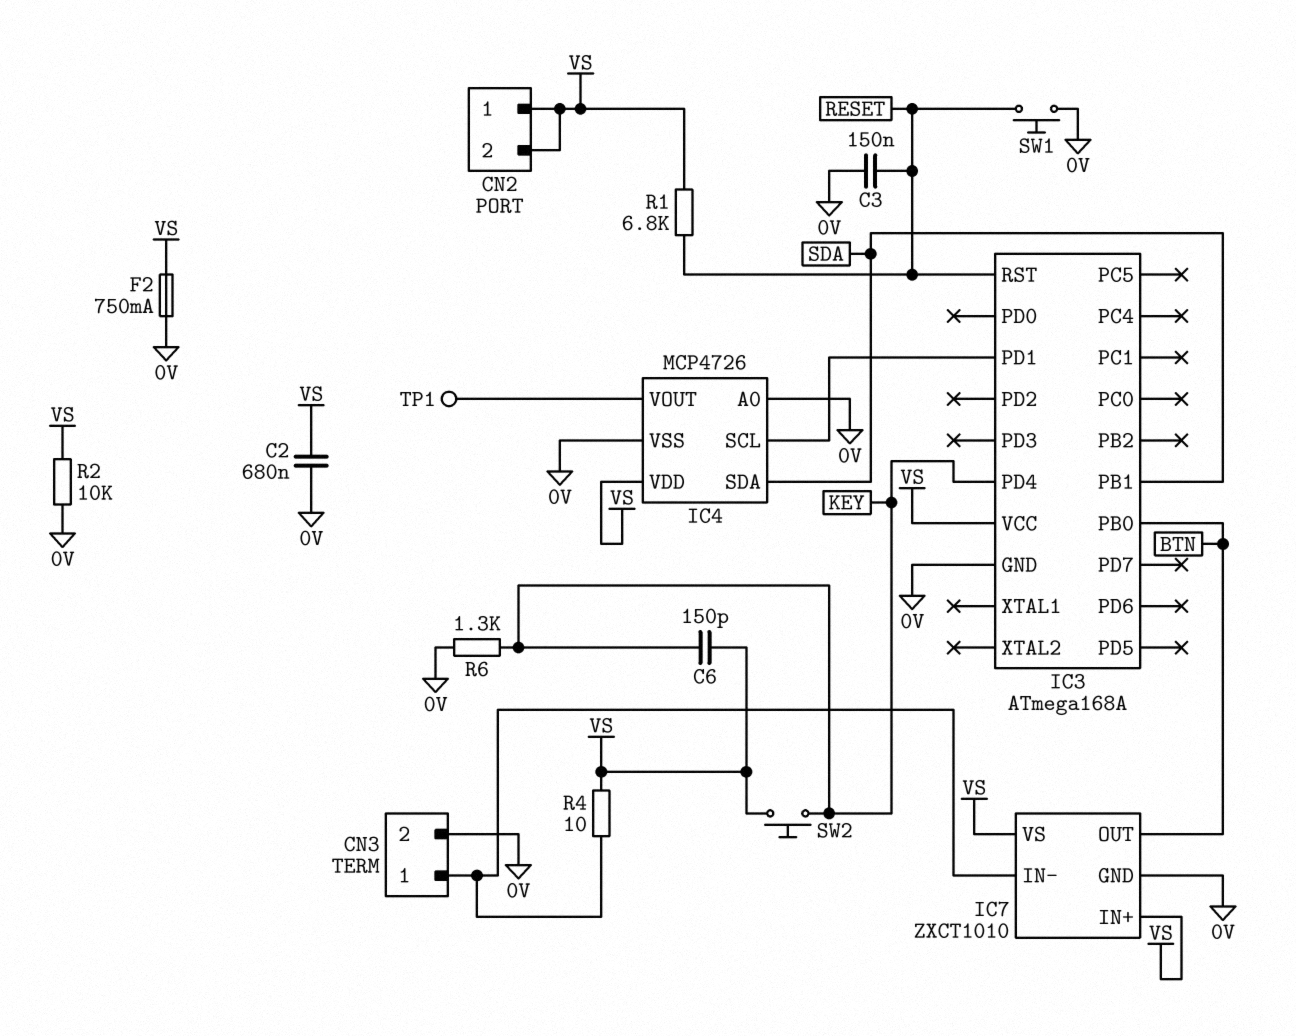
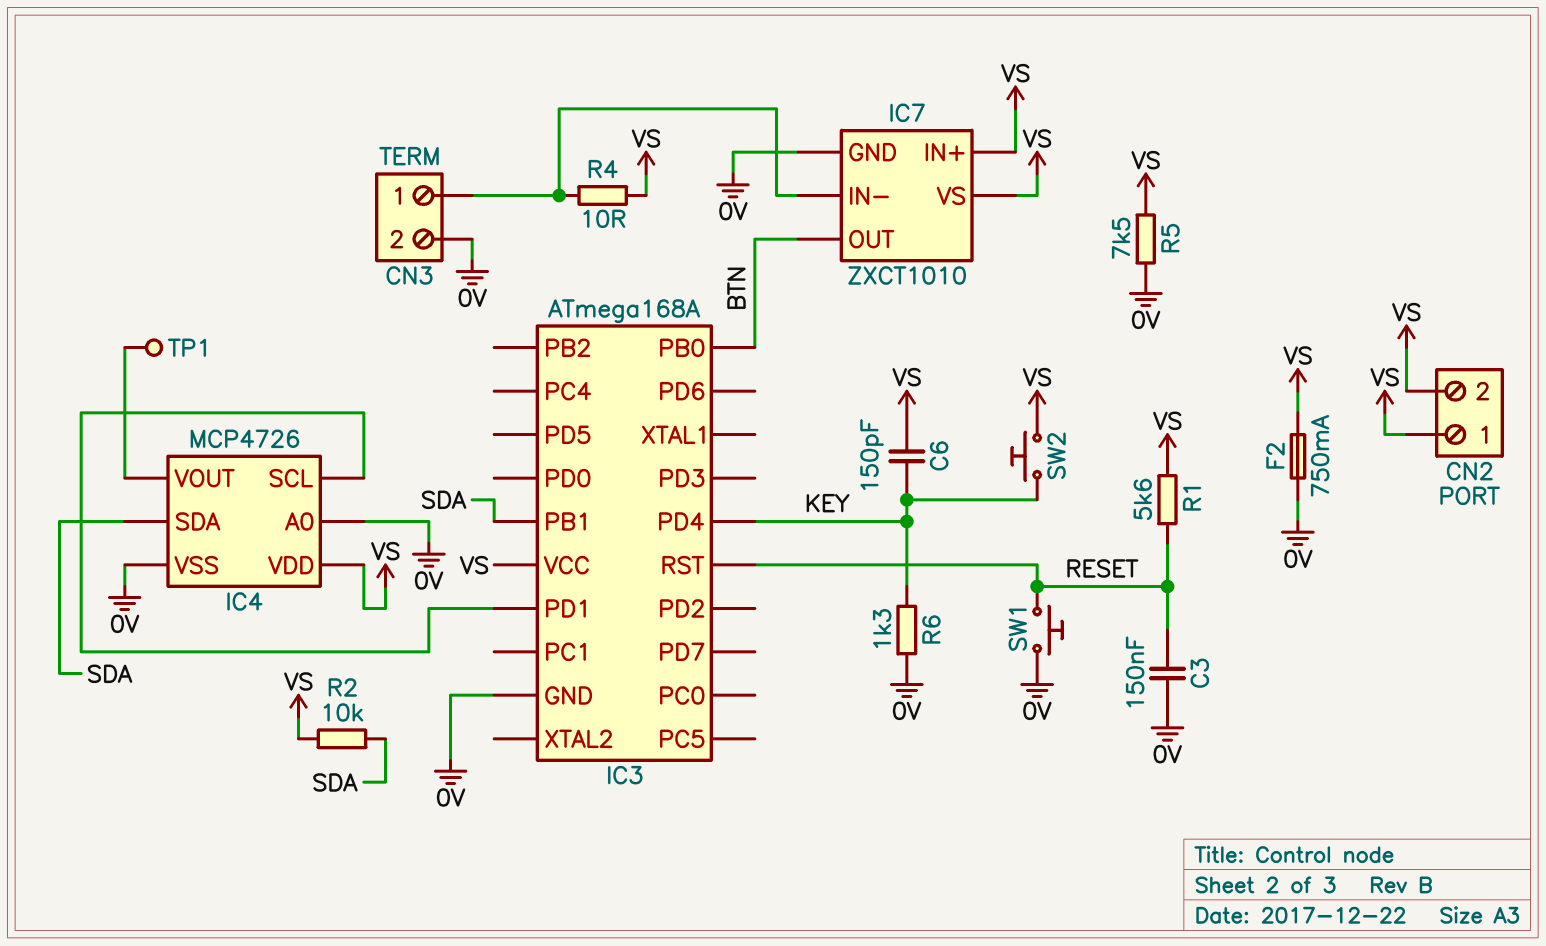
C2: 680nF (0V, VS) -> none
R1: 6.8k (RESET, VS) -> 5.6k (RESET, VS)
R2: 10k (0V, VS) -> 10k (SDA, VS)
R5: none -> 7.5k (0V, VS)

